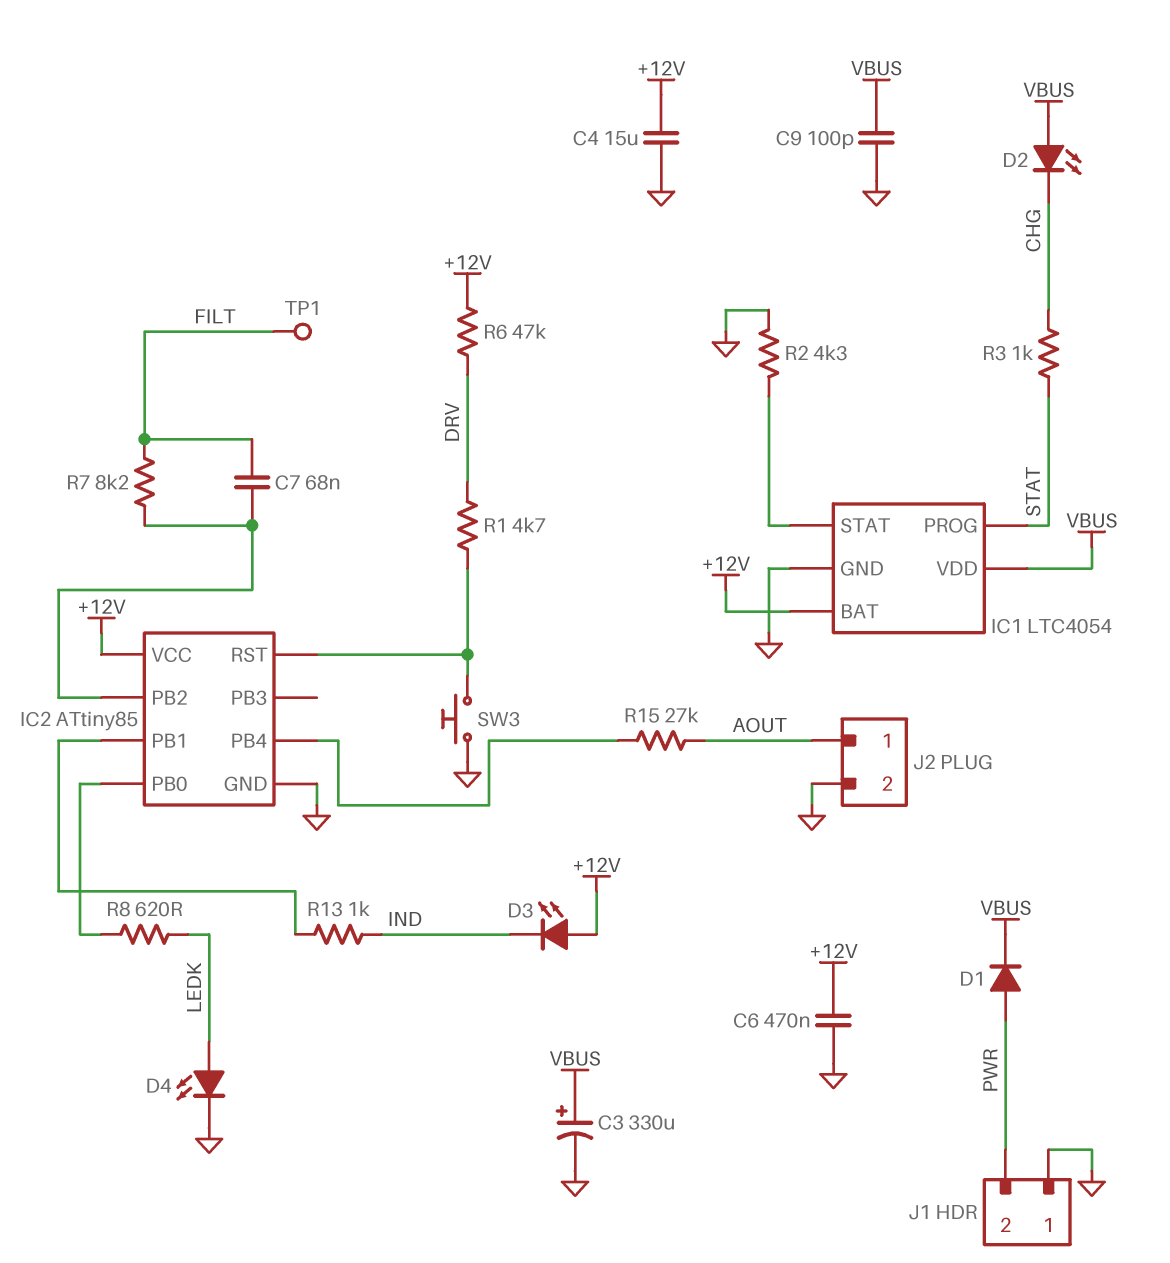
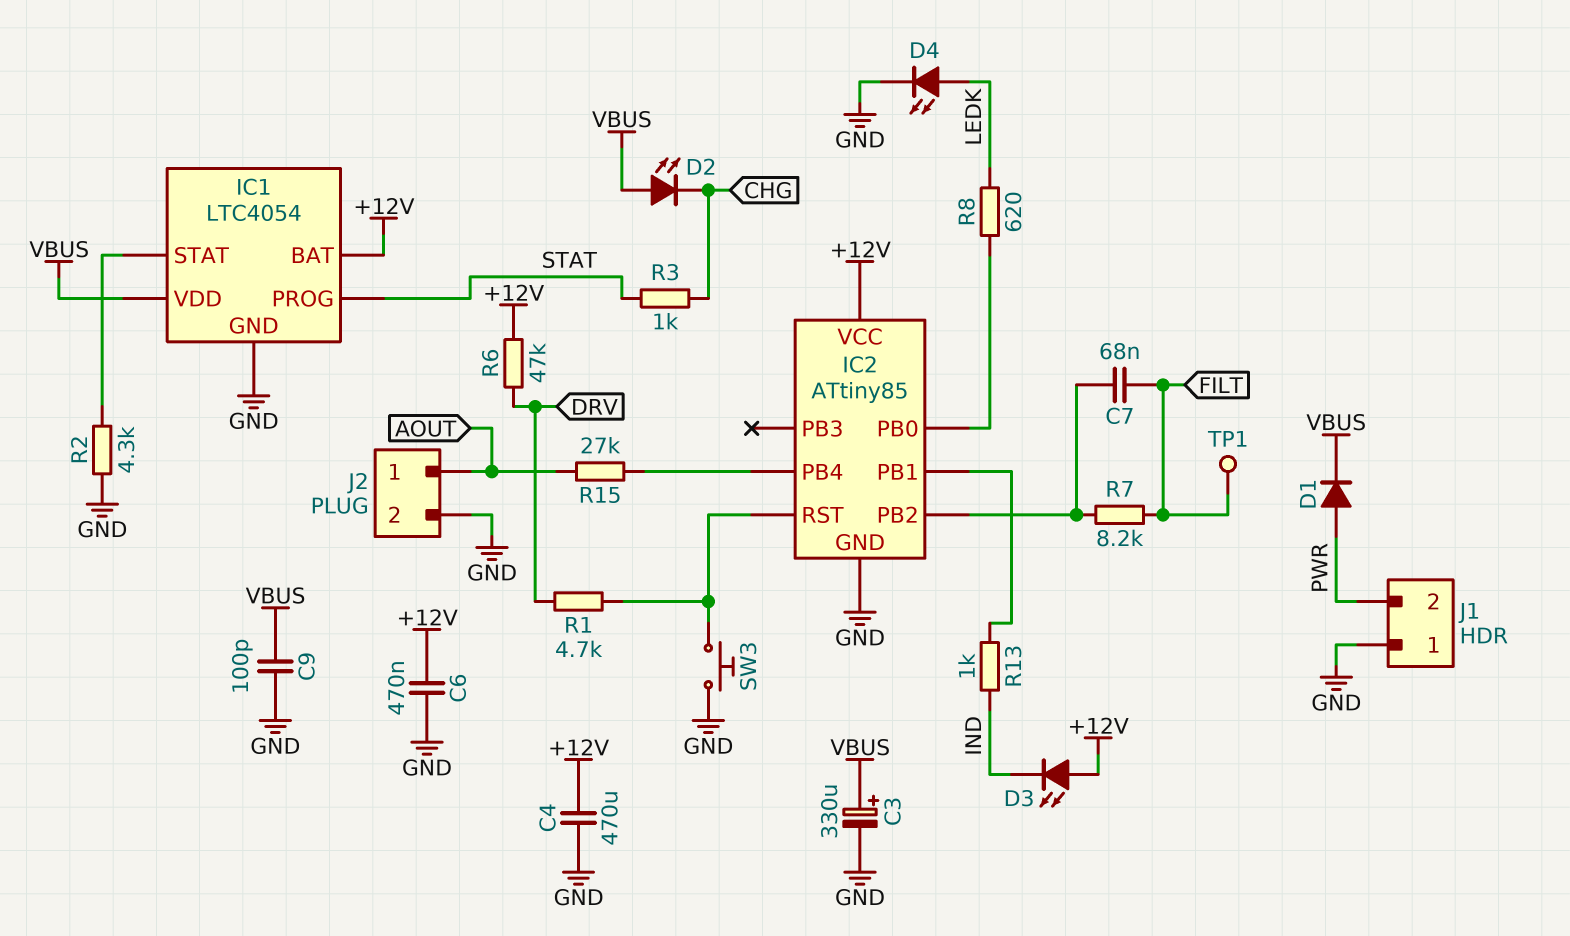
C4: 15uF (+12V, GND) -> 470uF (+12V, GND)

